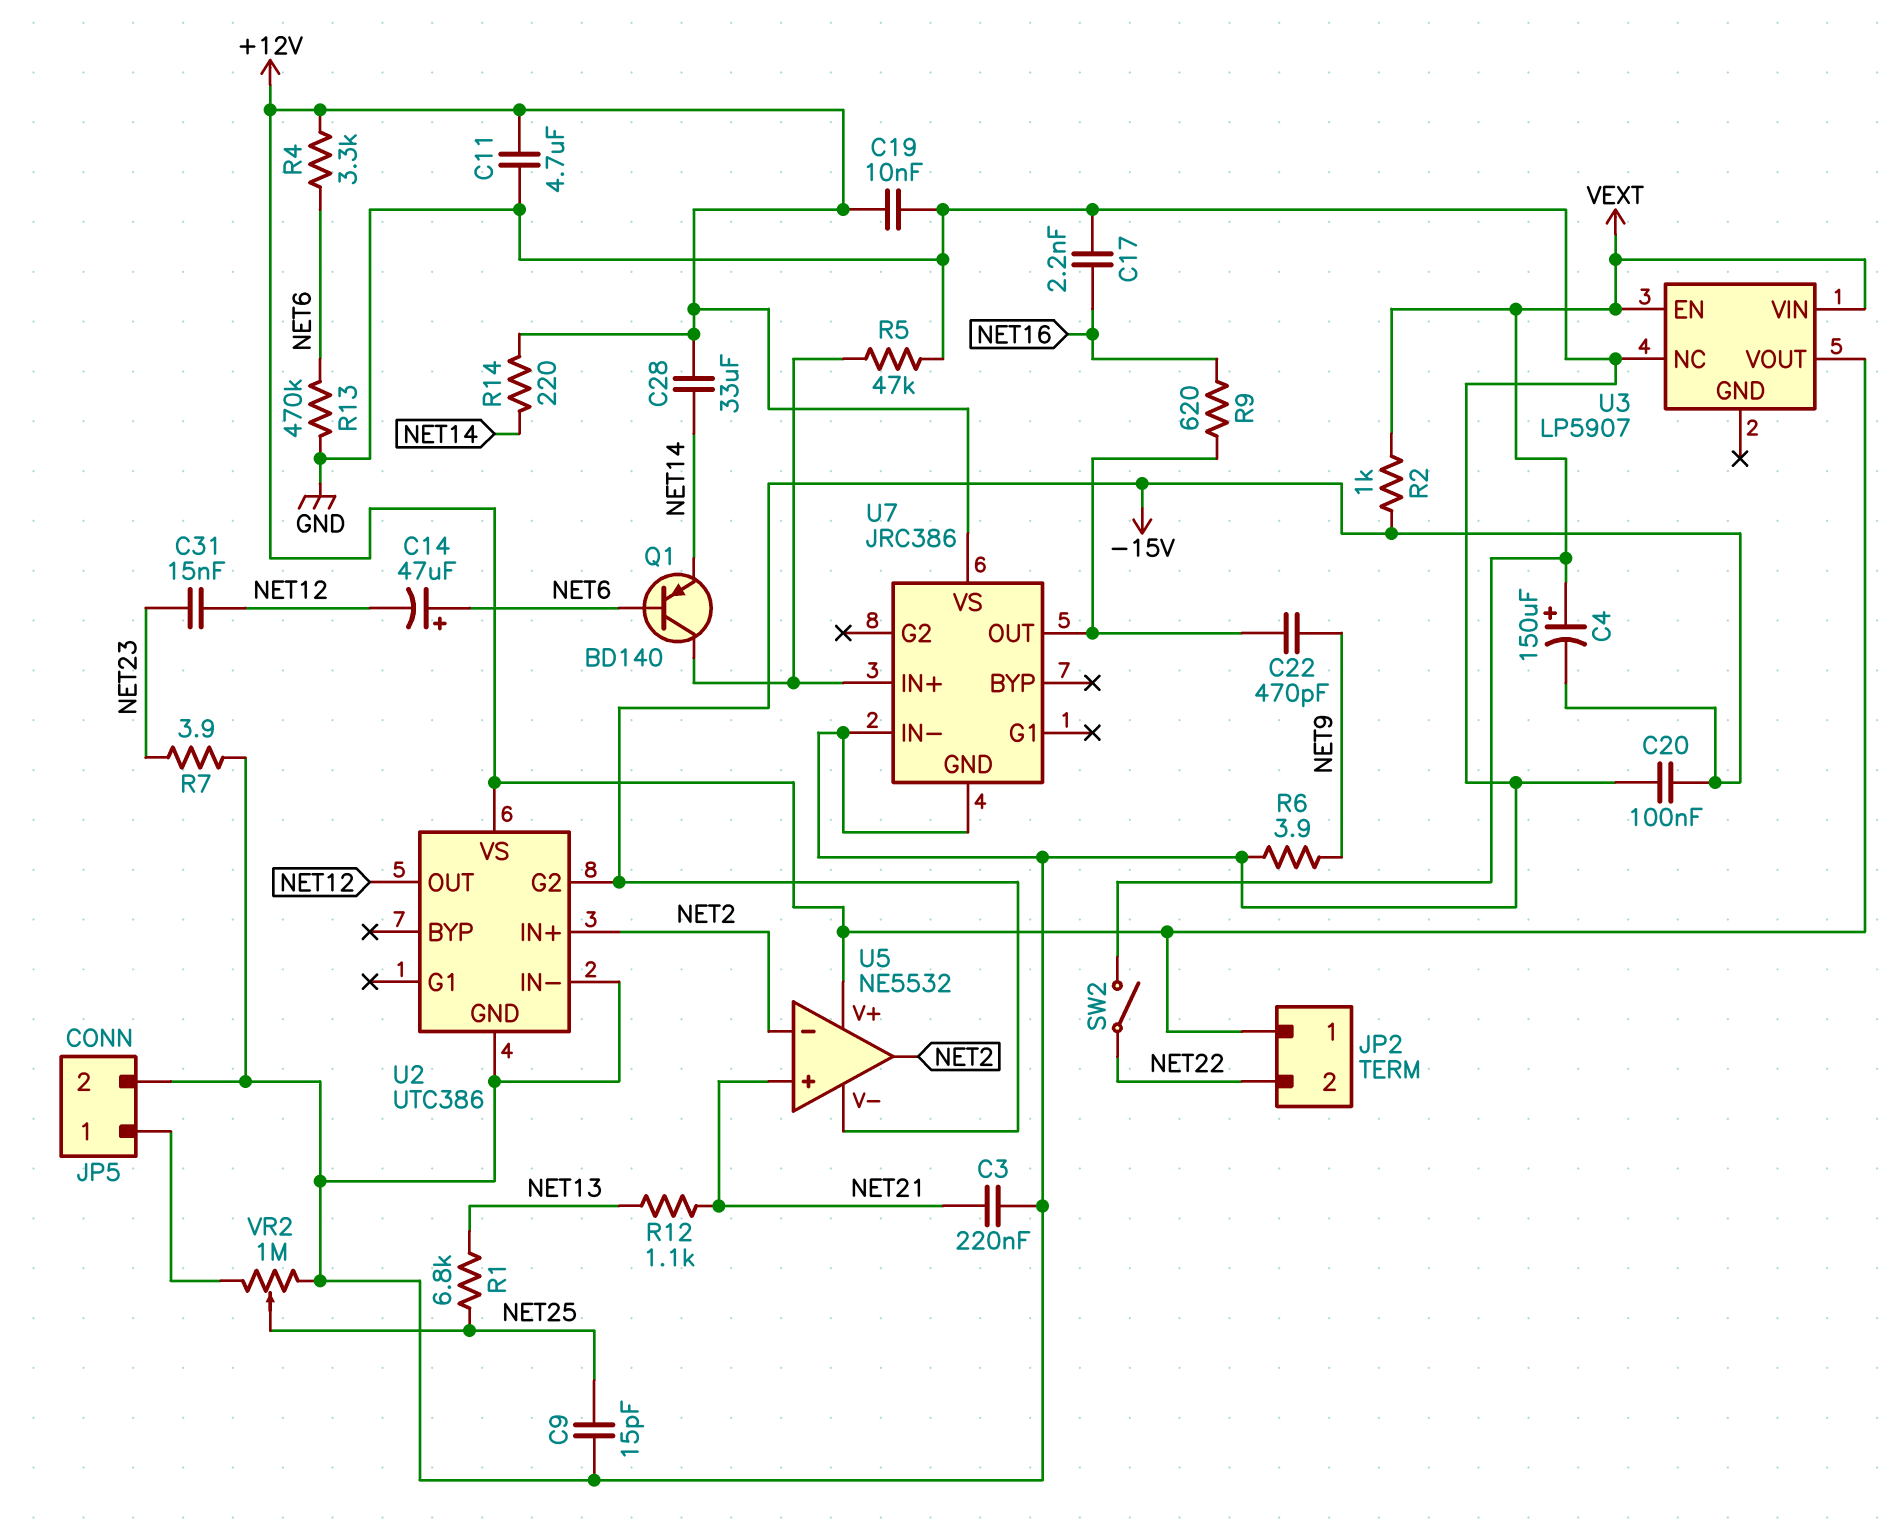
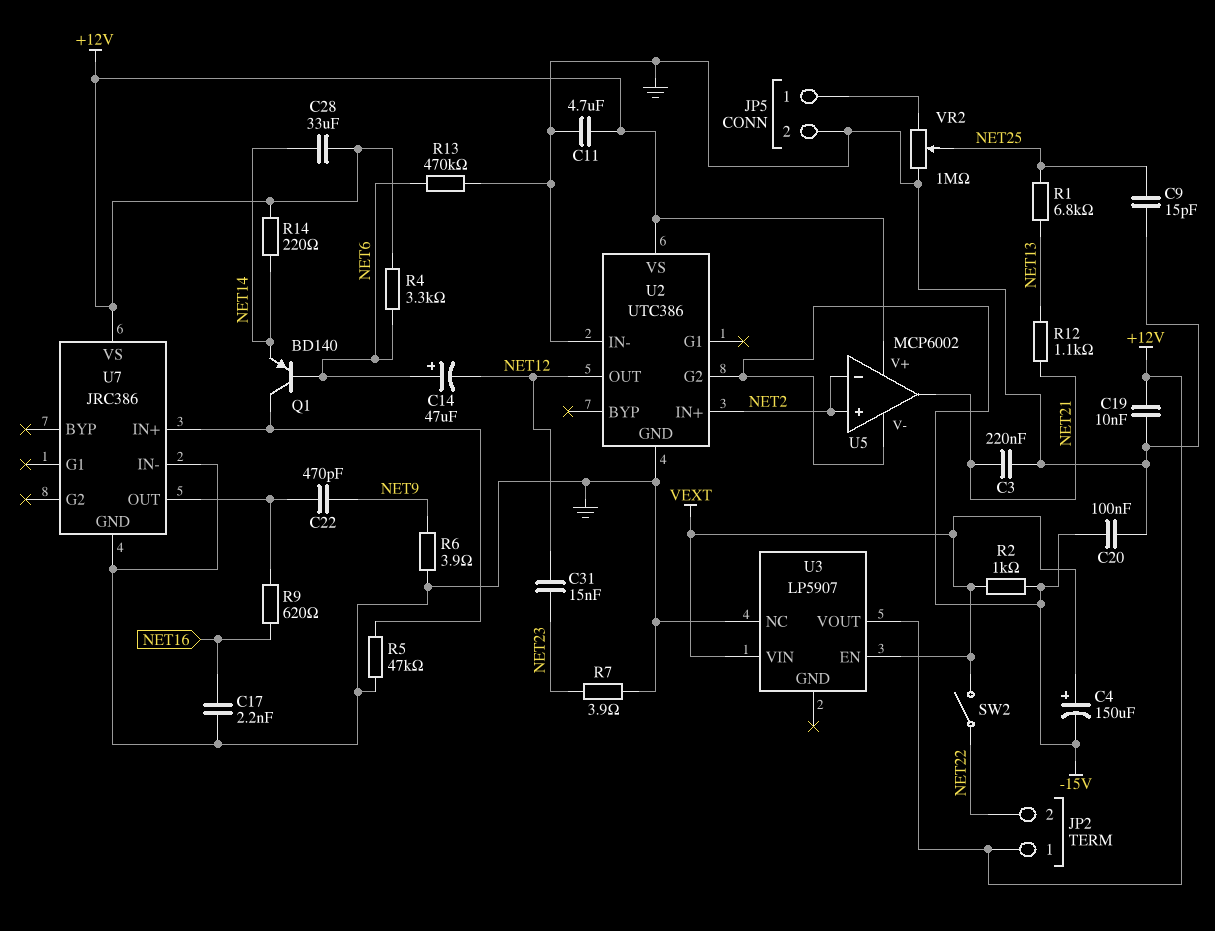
U5: NE5532 -> MCP6002
U5 pin in+: NET21 -> NET2
U5 pin out: NET2 -> NET21

